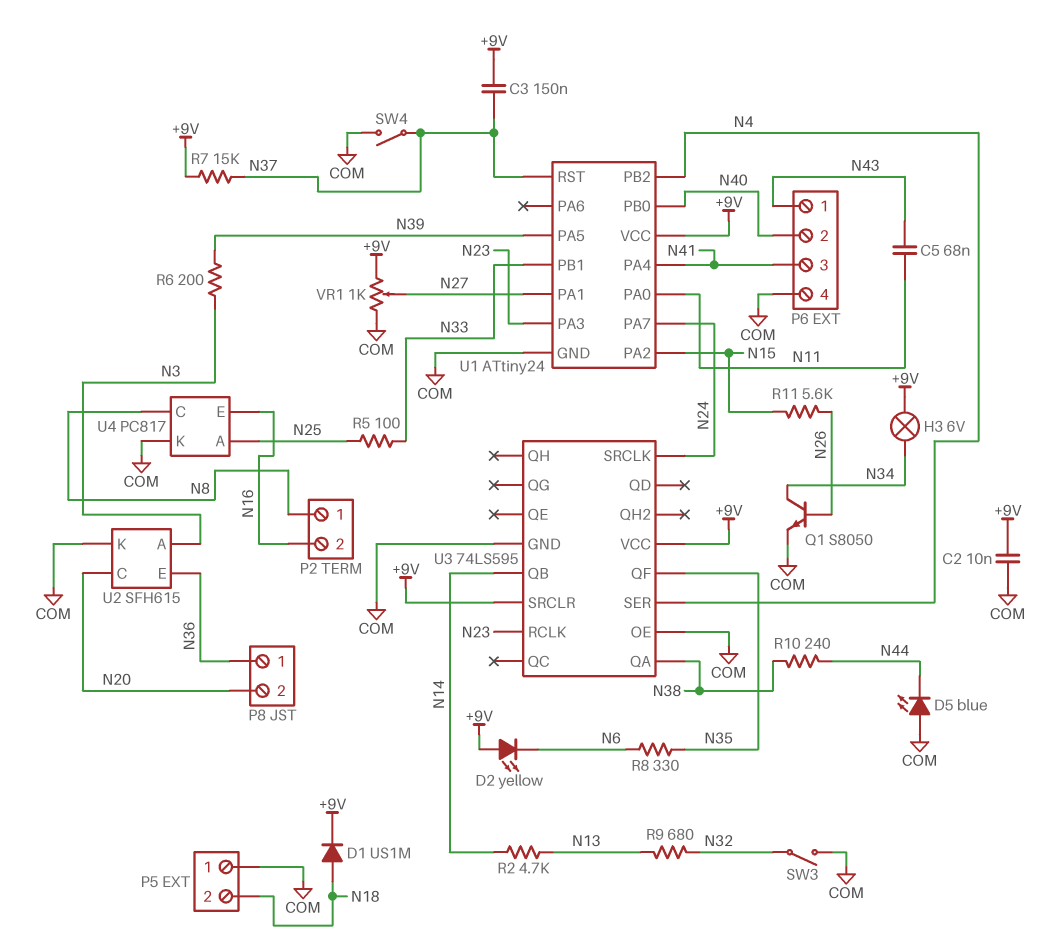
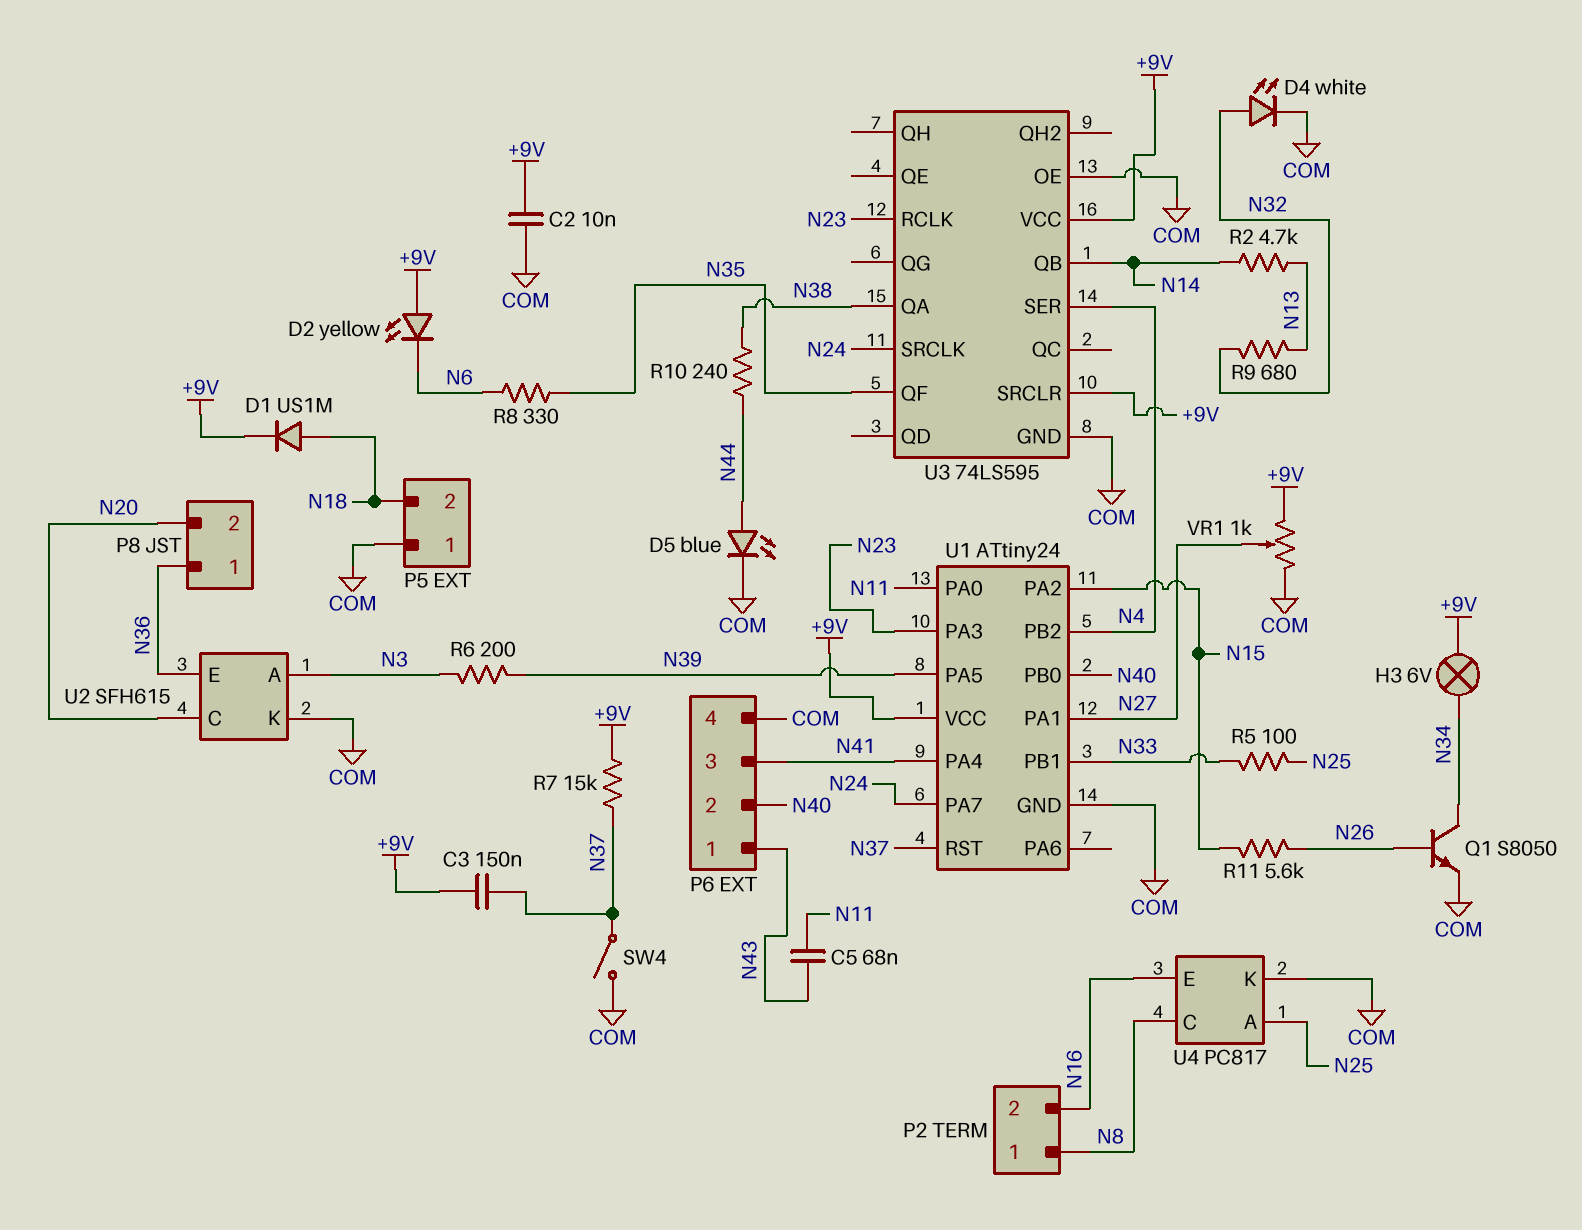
D4: none -> LED white (A N32, K COM)
D5: LED blue (A COM, K N44) -> LED blue (A N44, K COM)
SW3: switch (COM, N32) -> none

